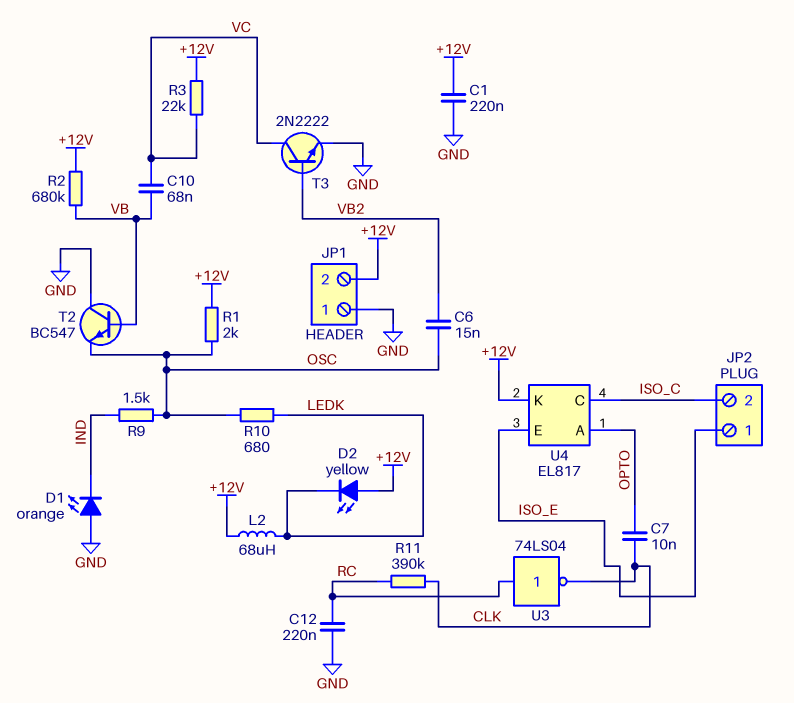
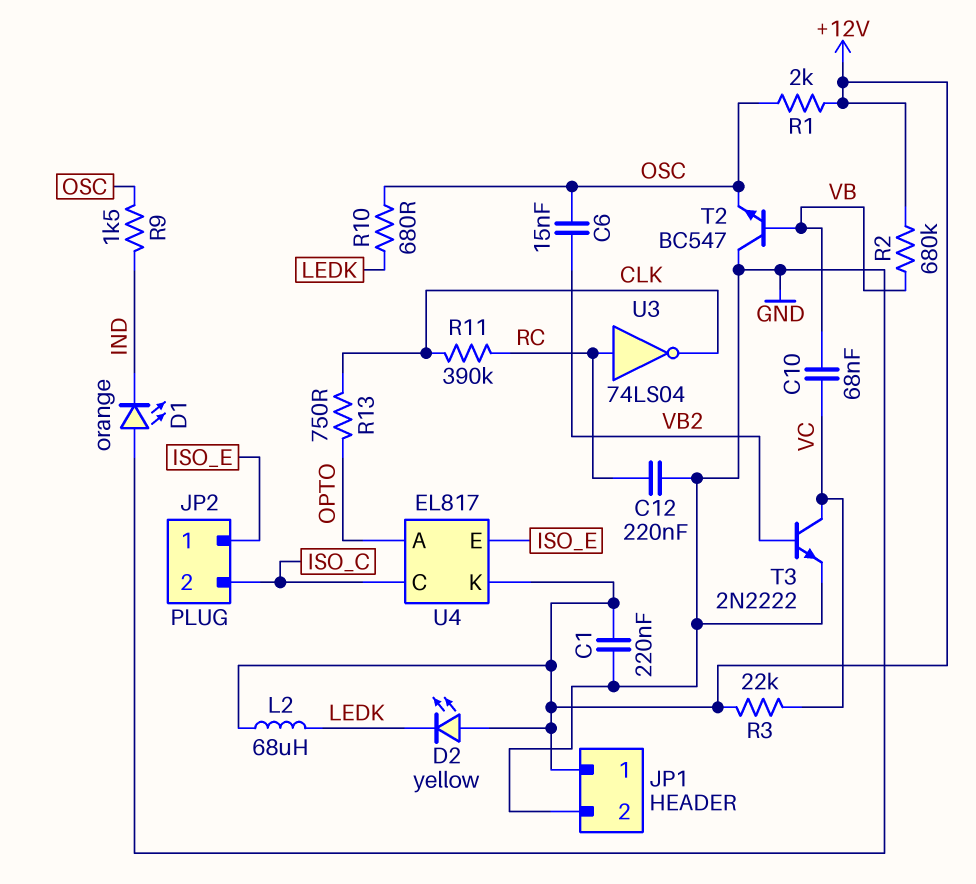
C7: 10nF (CLK, OPTO) -> none
JP1 pin 1: GND -> +12V
JP1 pin 2: +12V -> GND
R13: none -> 750 (CLK, OPTO)

